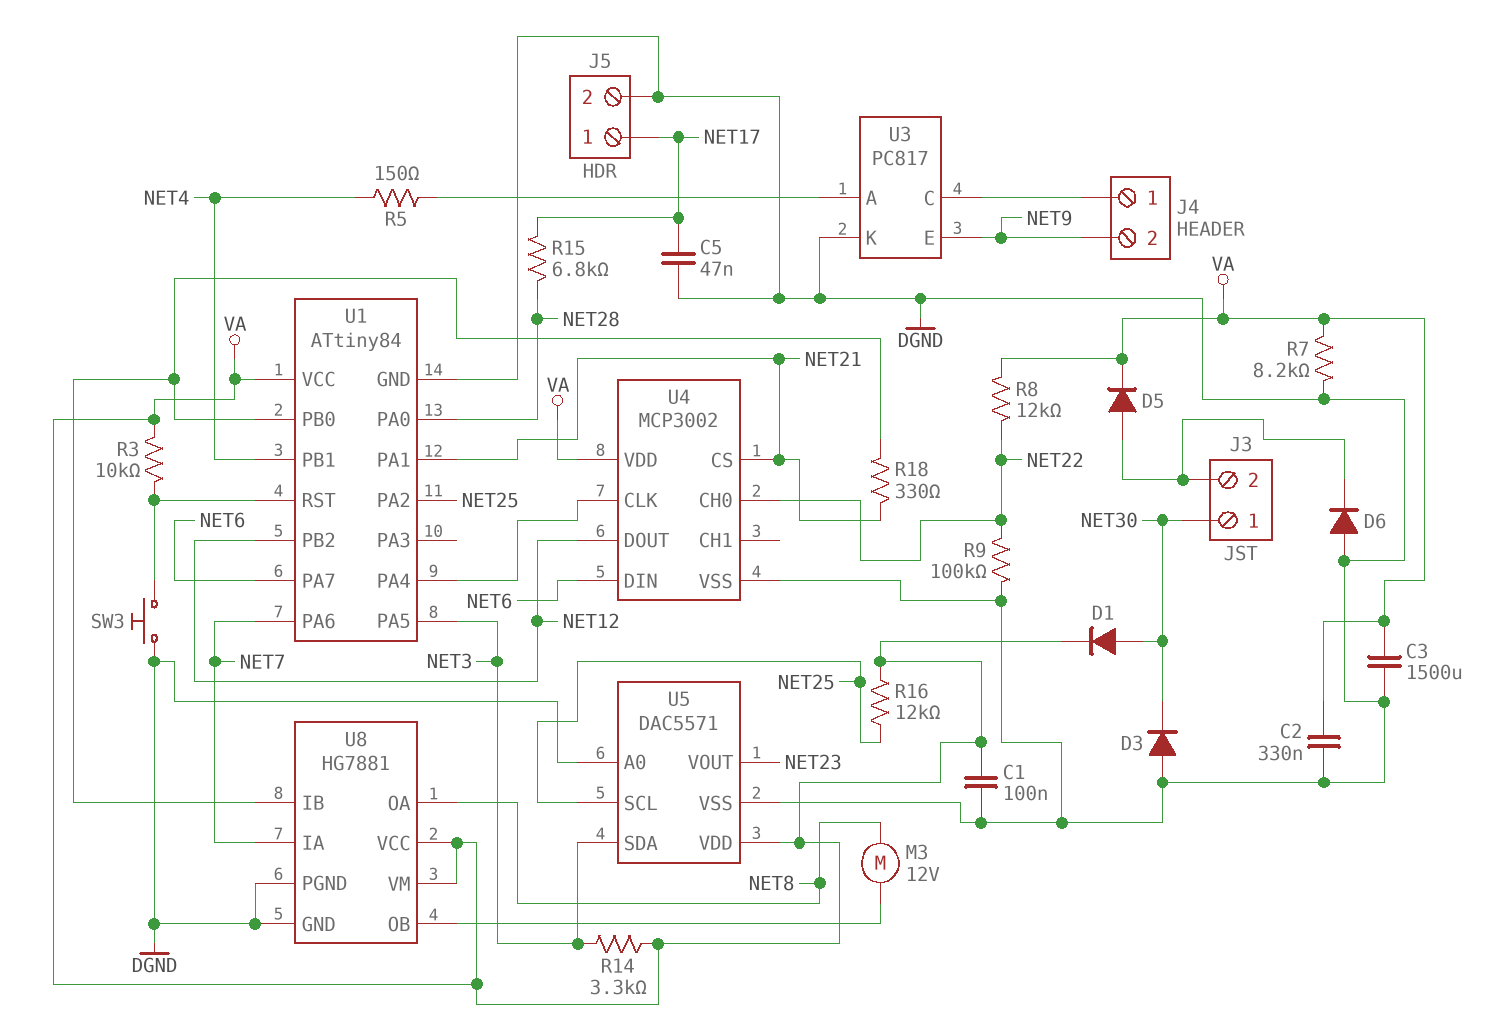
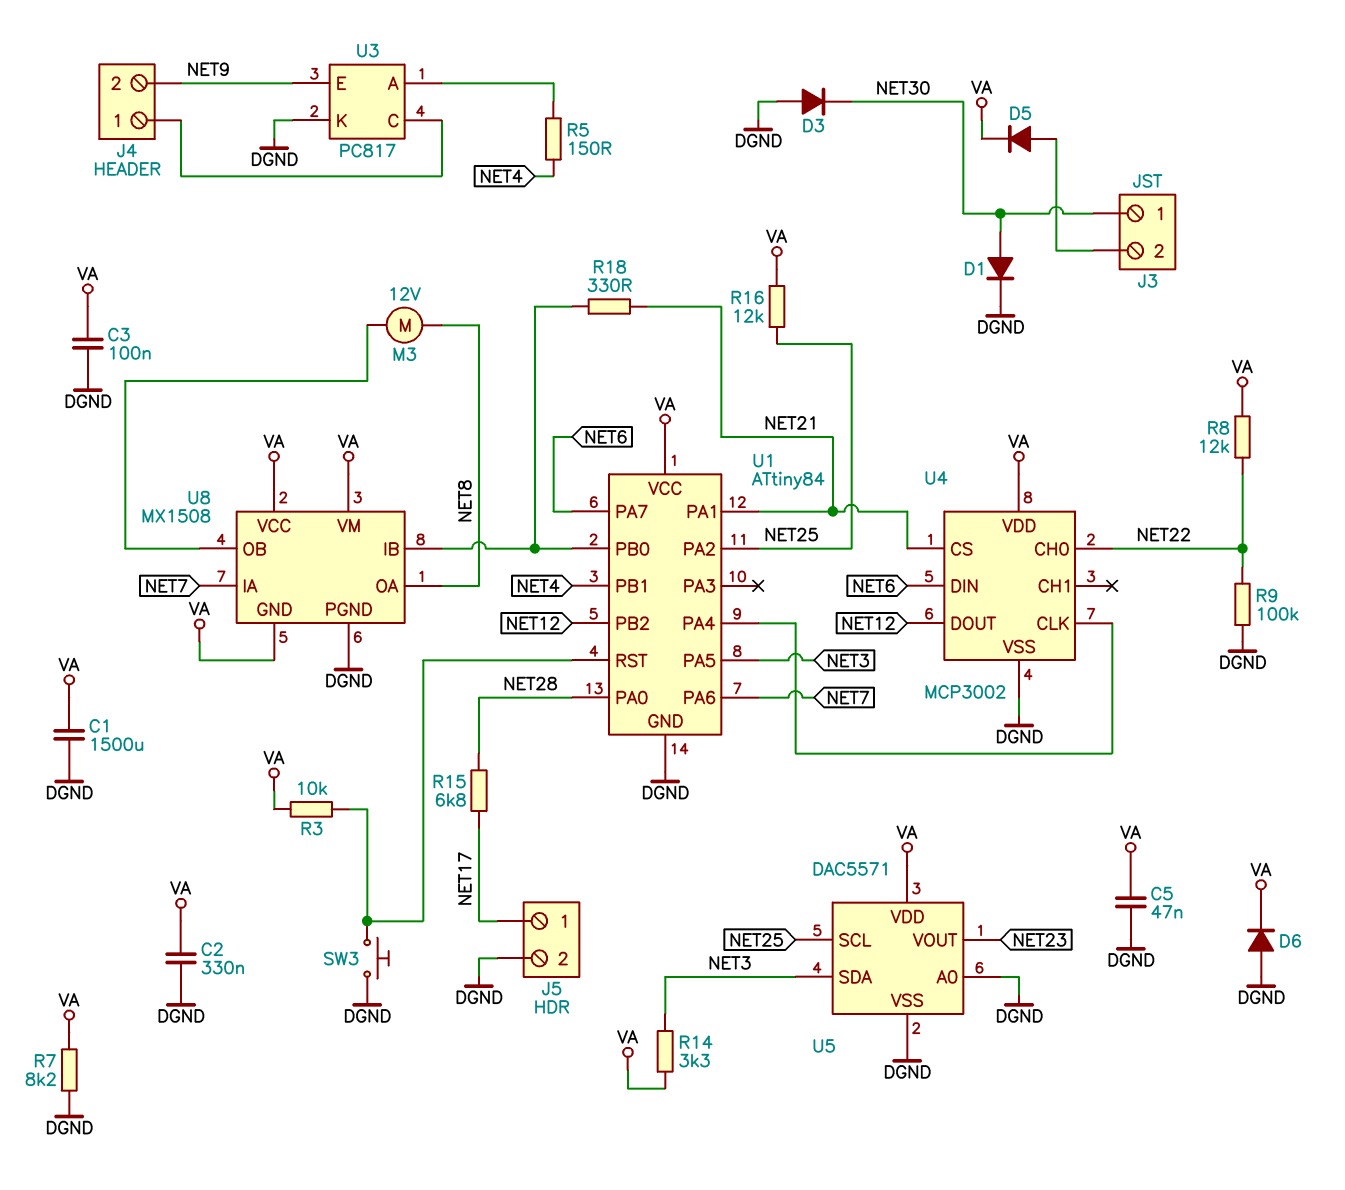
C1: 100nF (DGND, VA) -> 1500uF (DGND, VA)
C3: 1500uF (DGND, VA) -> 100nF (DGND, VA)
C5: 47nF (DGND, NET17) -> 47nF (DGND, VA)
D1: diode (A NET30, K VA) -> diode (A NET30, K DGND)
D6: diode (A DGND, K J3/2) -> diode (A DGND, K VA)
U8: HG7881 -> MX1508
U8 pin GND: DGND -> VA

